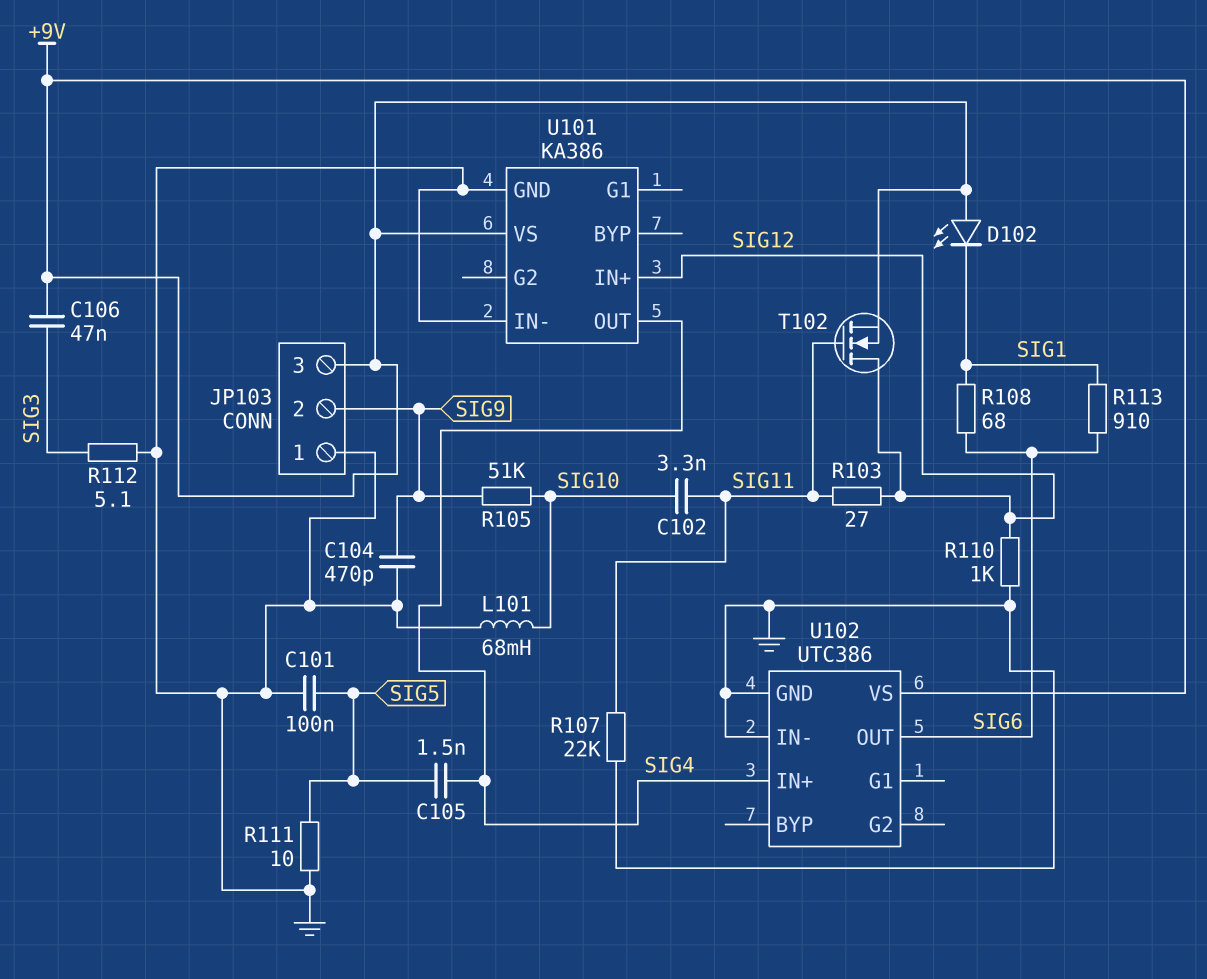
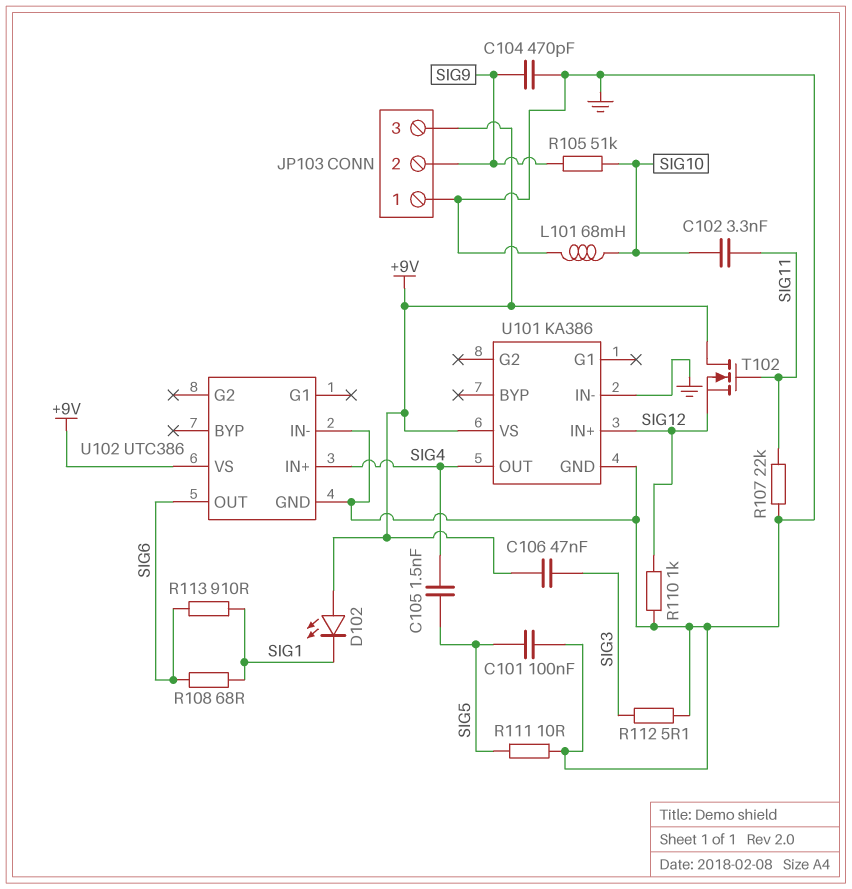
R103: 27 (SIG11, SIG12) -> none
T102: NMOS (G SIG11, D SIG12, S +9V) -> NMOS (G SIG11, D +9V, S SIG12)

